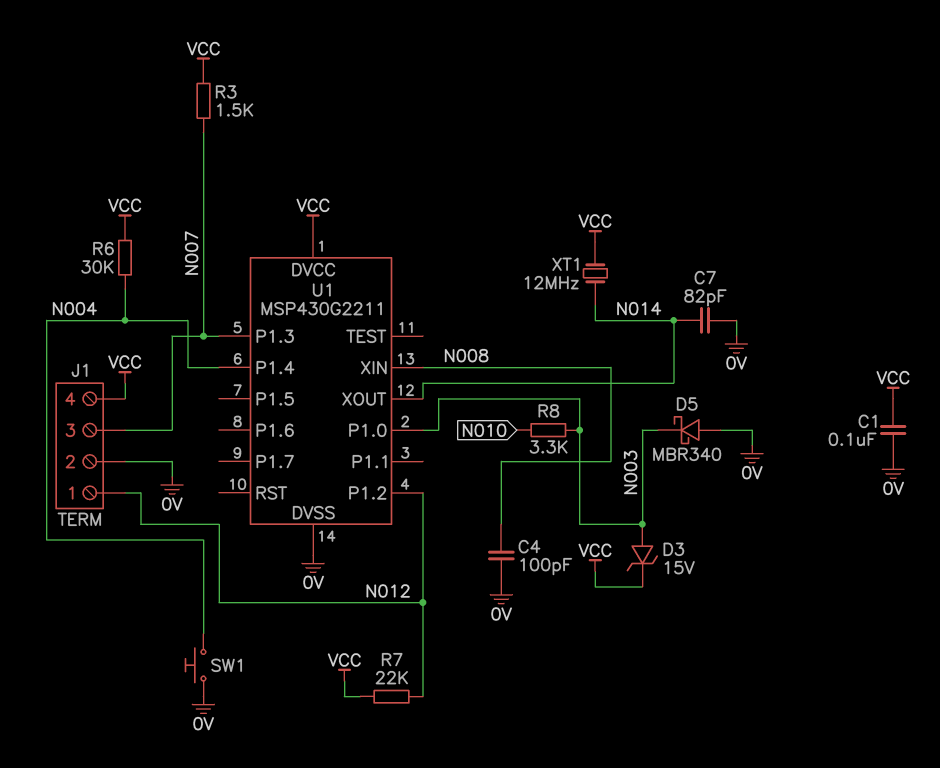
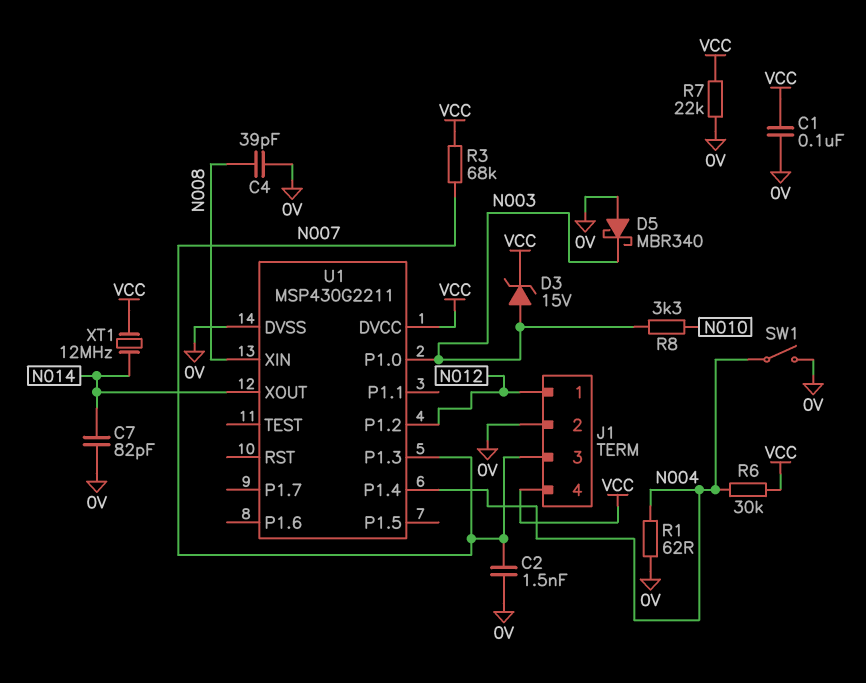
C2: none -> 1.5nF (0V, N007)
C4: 100pF (0V, N008) -> 39pF (0V, N008)
R1: none -> 62 (0V, N004)
R3: 1.5k (N007, VCC) -> 68k (N007, VCC)
R7: 22k (N012, VCC) -> 22k (0V, VCC)
SW1: button (0V, N004) -> switch (0V, N004)

